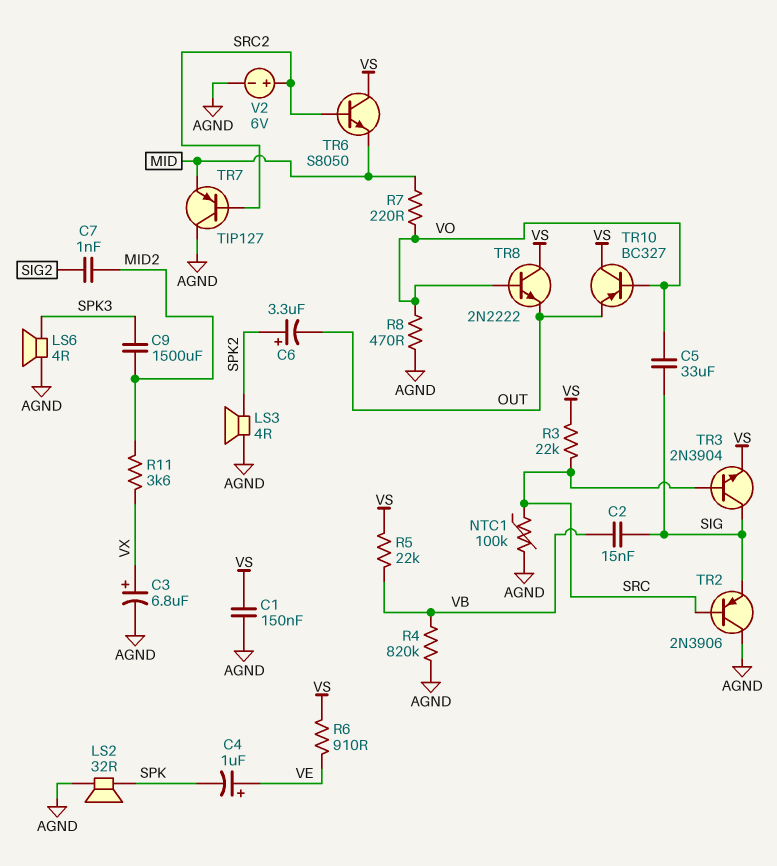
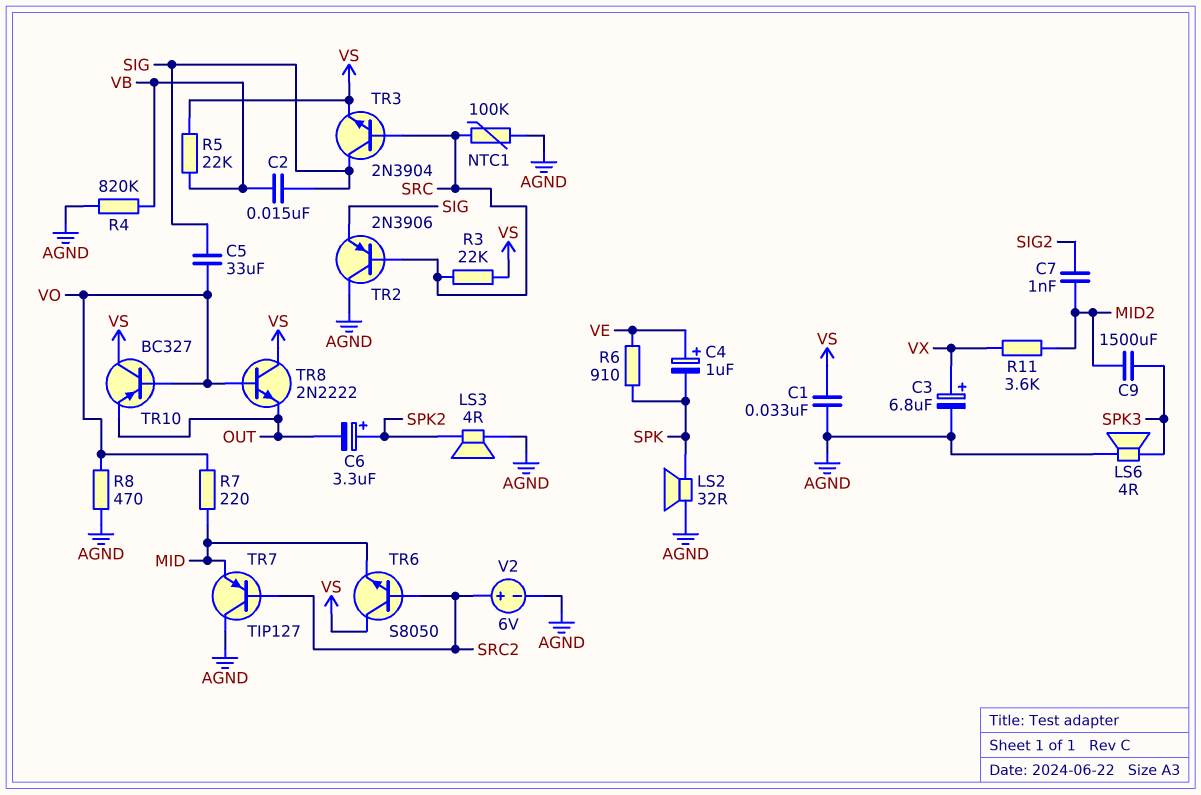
C1: 150nF (AGND, VS) -> 33nF (AGND, VS)
R6: 910 (VE, VS) -> 910 (SPK, VE)

